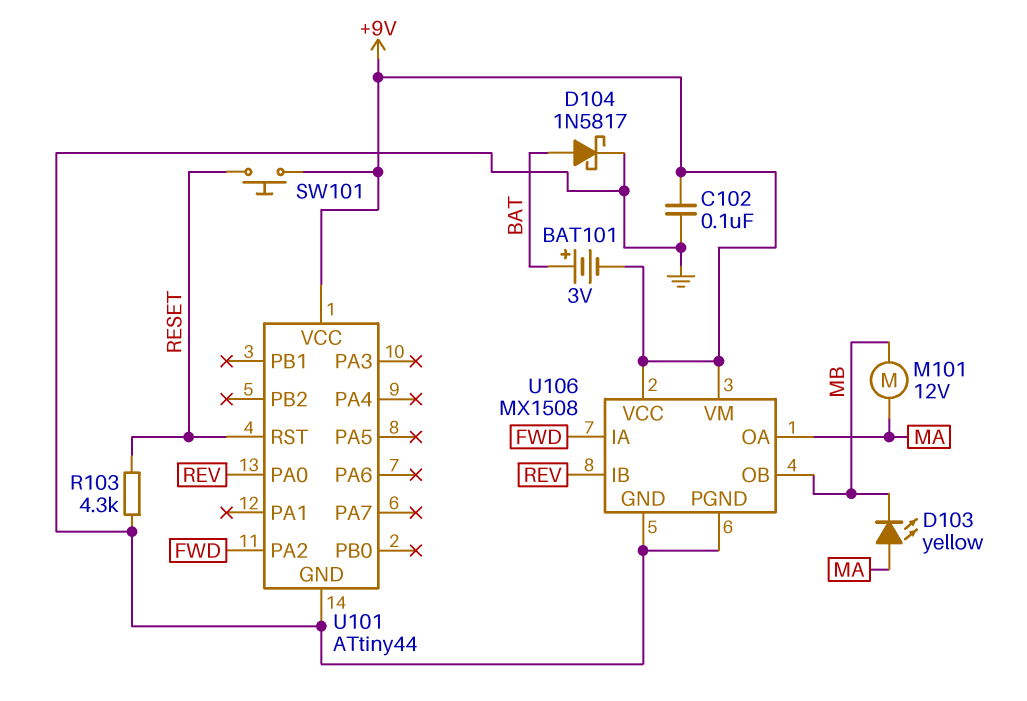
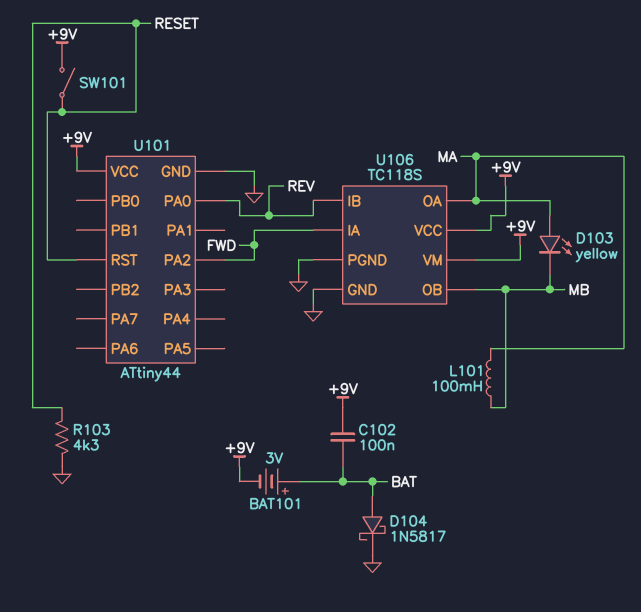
C102: 100nF (+9V, GND) -> 100nF (+9V, BAT)
L101: none -> 100mH (MA, MB)
M101: motor 12V (MA, MB) -> none
SW101: button (+9V, RESET) -> switch (+9V, RESET)
U106: MX1508 -> TC118S

